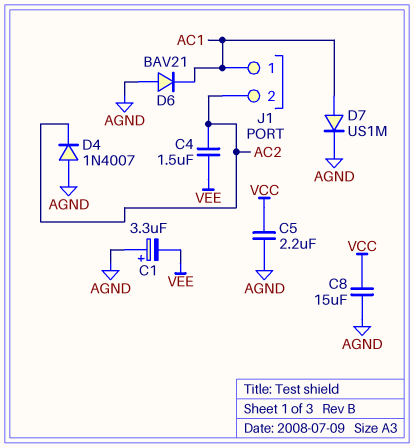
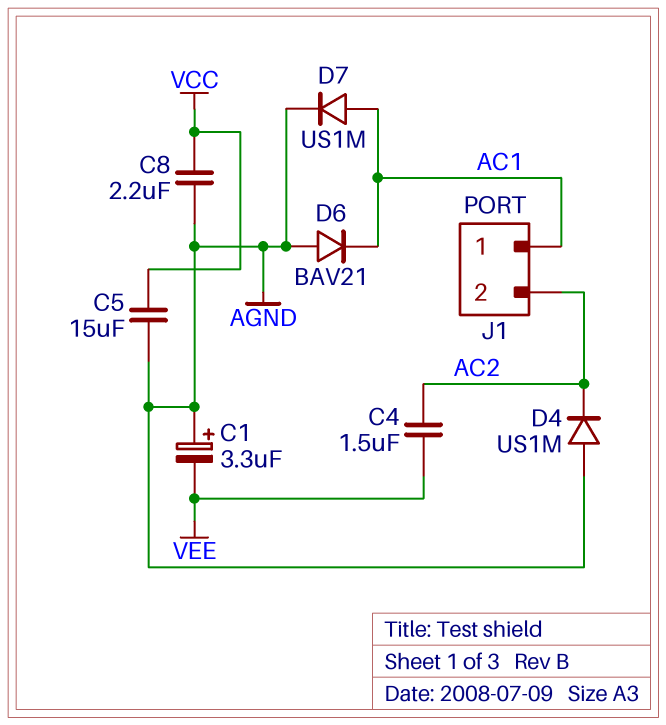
C5: 2.2uF (AGND, VCC) -> 15uF (AGND, VCC)
C8: 15uF (AGND, VCC) -> 2.2uF (AGND, VCC)
D4: diode 1N4007 (A AGND, K AC2) -> diode US1M (A AGND, K AC2)

